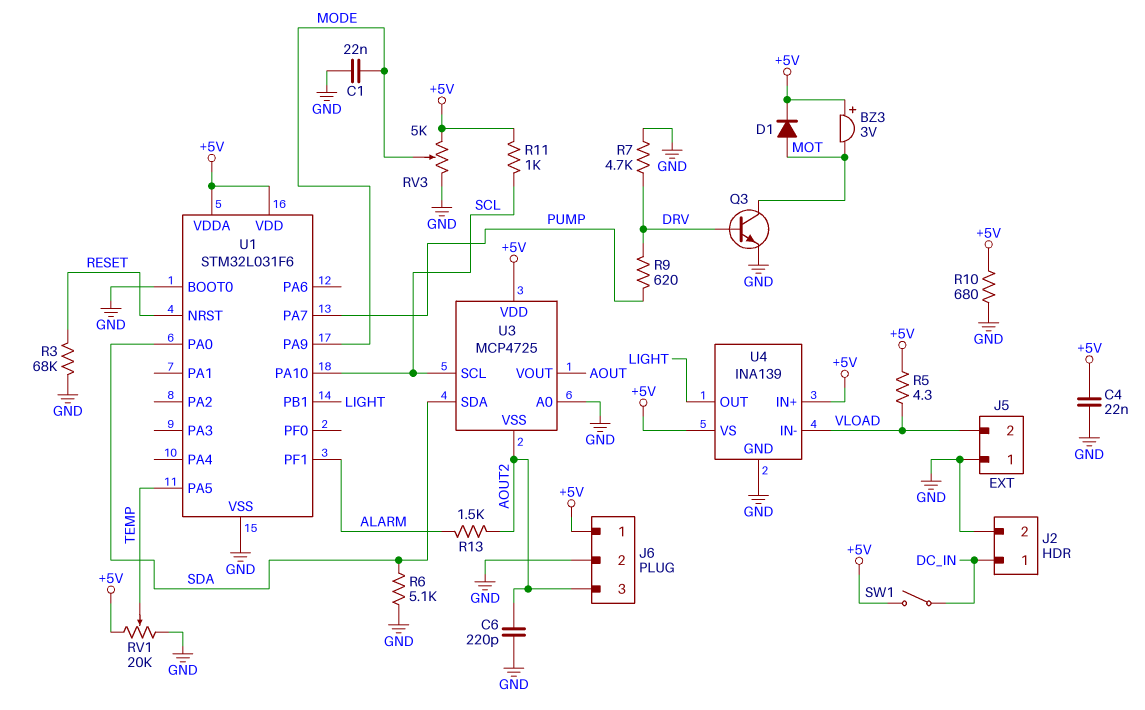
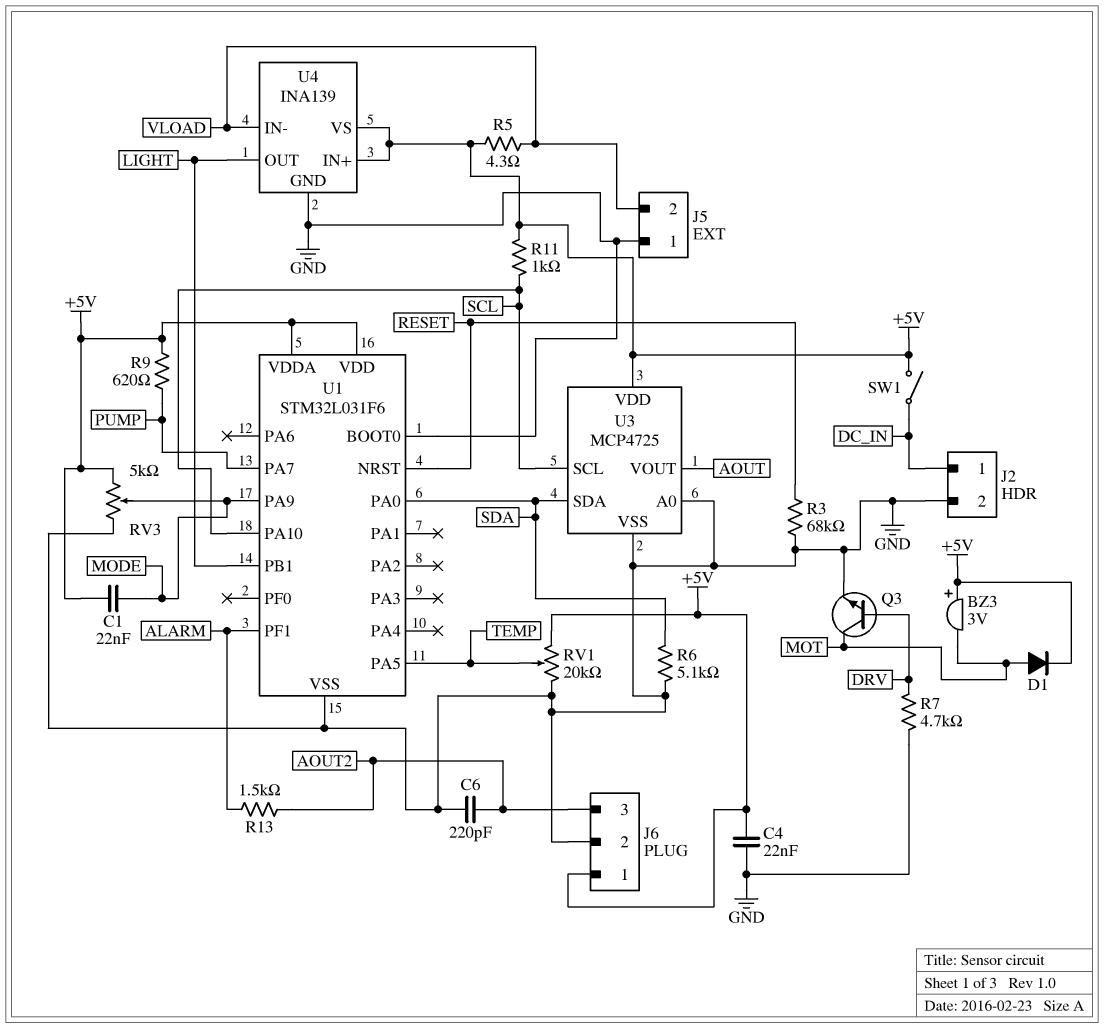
C1: 22nF (GND, MODE) -> 22nF (+5V, MODE)
R9: 620 (DRV, PUMP) -> 620 (+5V, PUMP)
R10: 680 (+5V, GND) -> none
U3 pin VSS: AOUT2 -> GND

